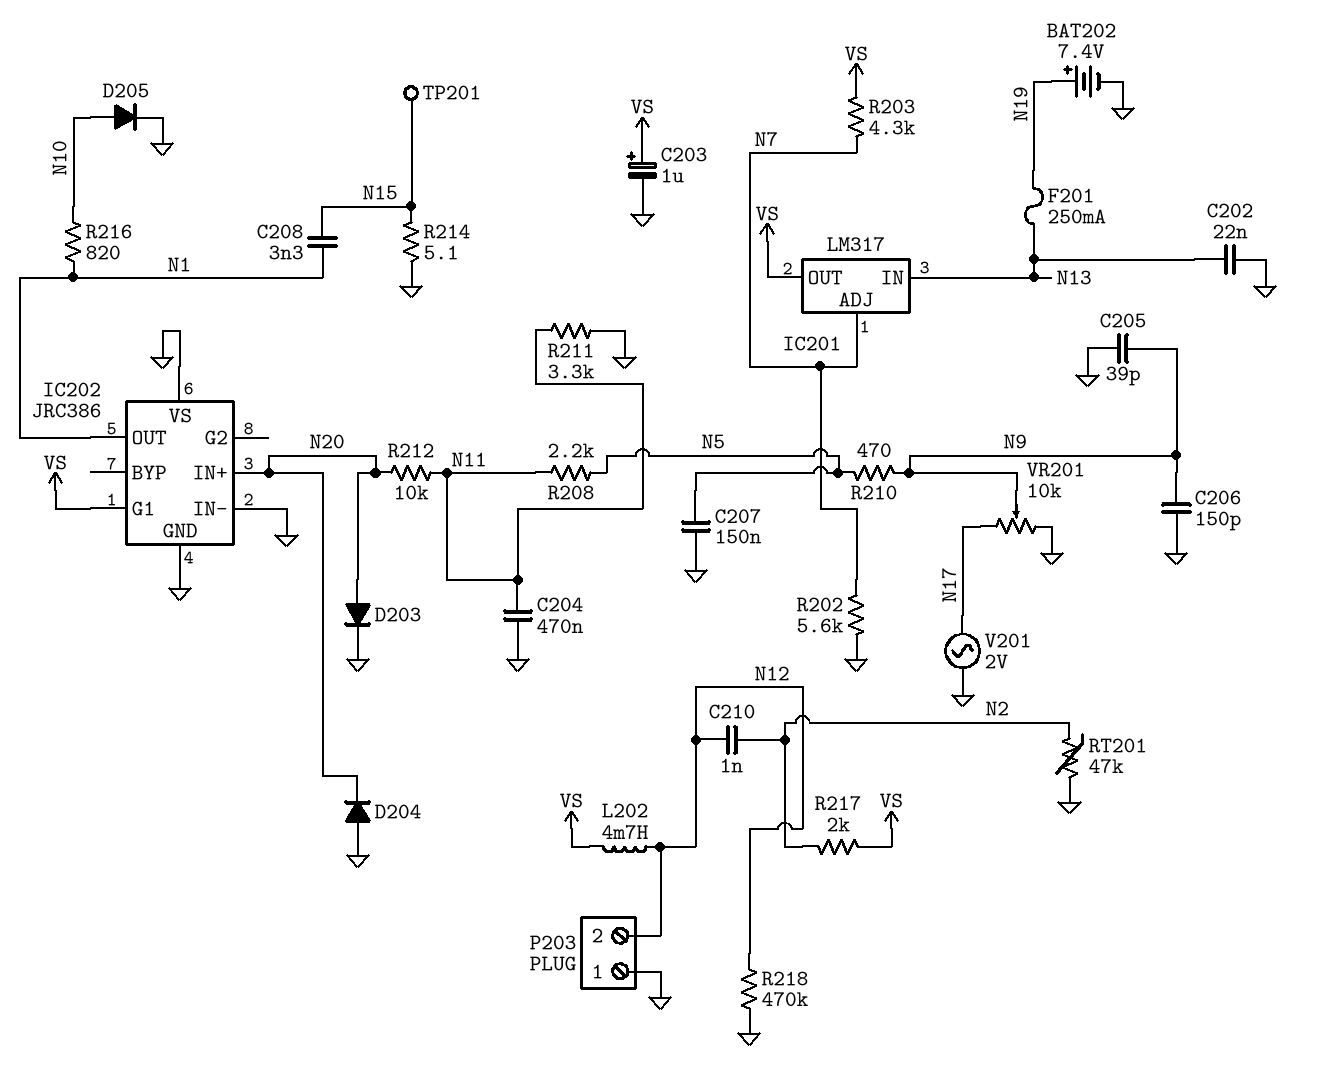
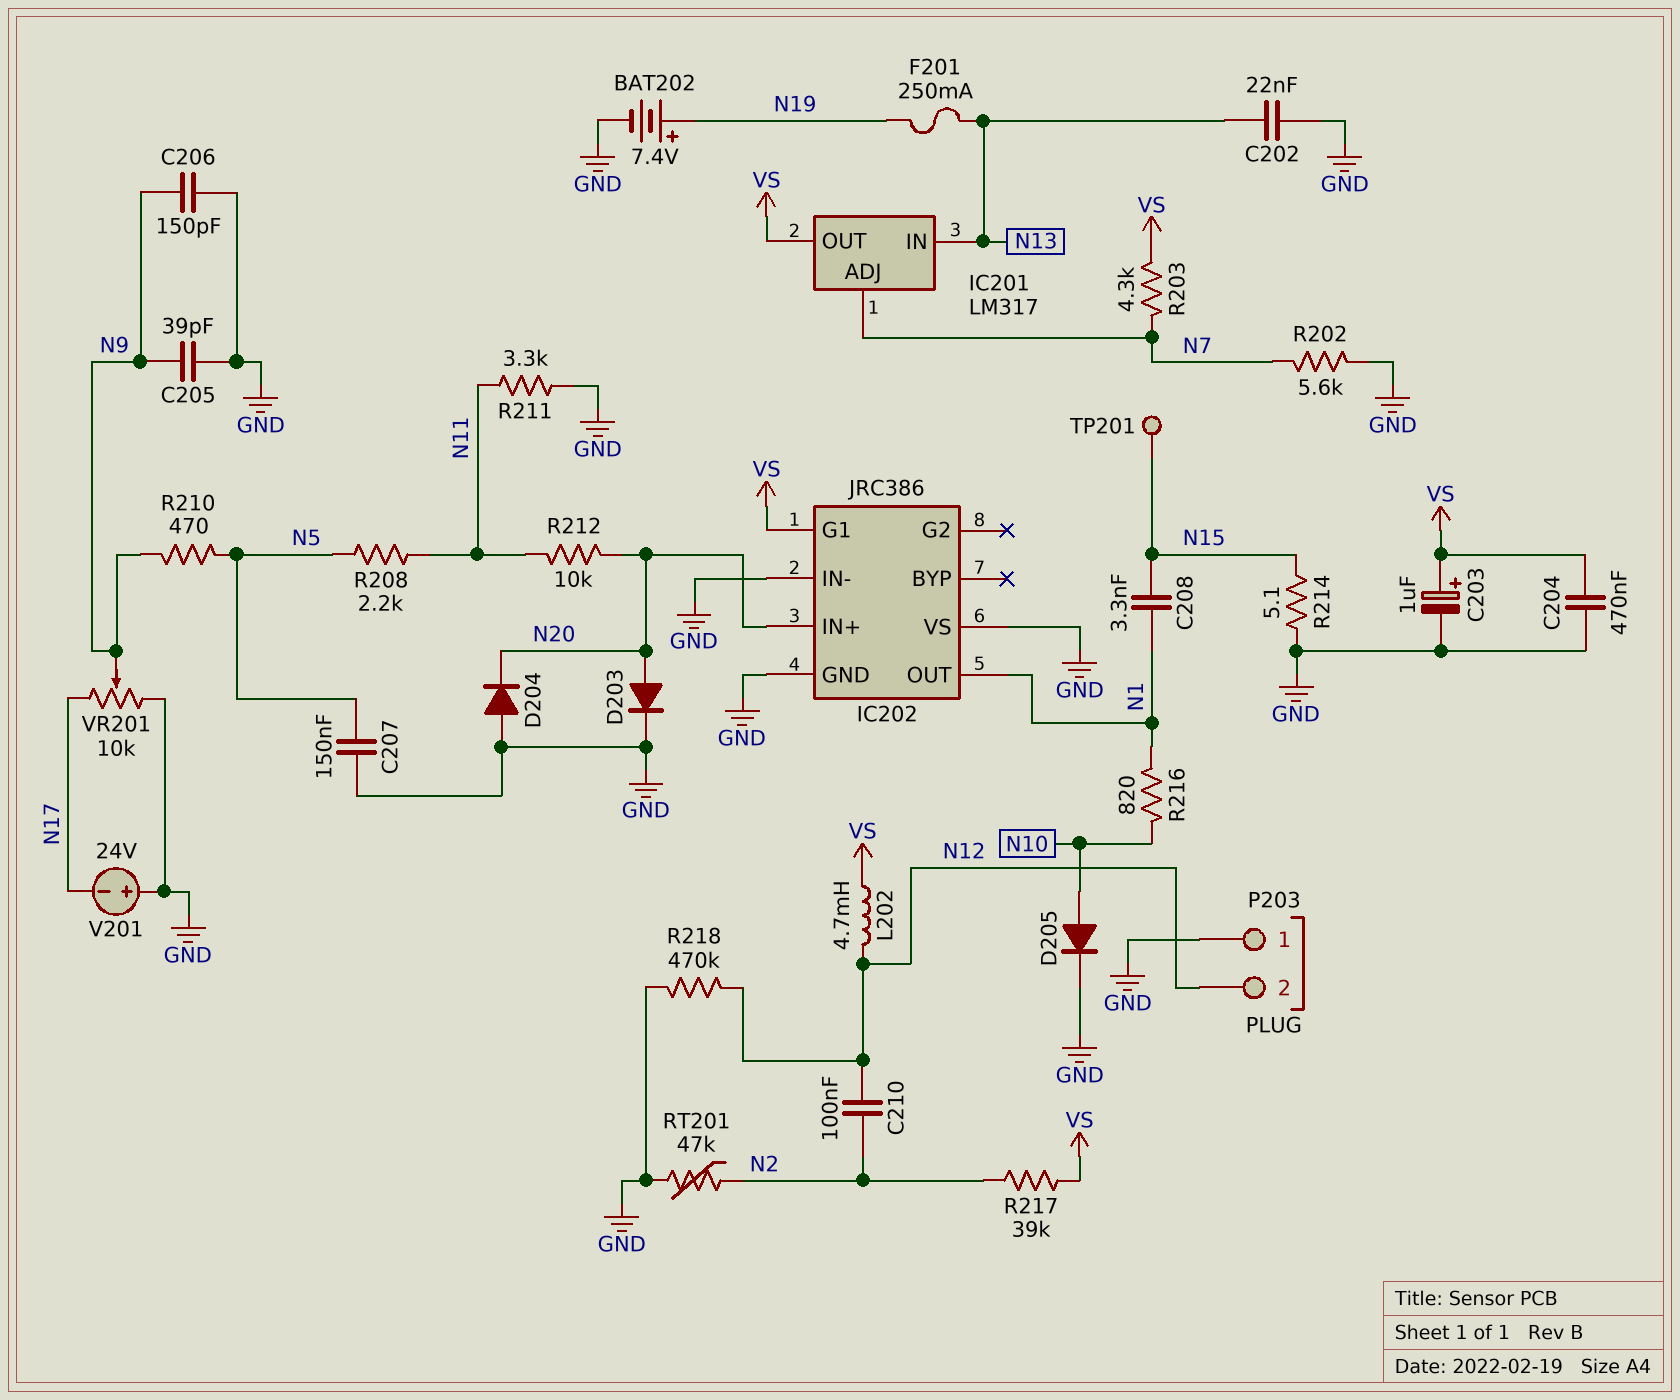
C204: 470nF (GND, N11) -> 470nF (GND, VS)
C210: 1nF (N2, N12) -> 100nF (N2, N12)
R217: 2k (N2, VS) -> 39k (N2, VS)
V201: AC 2V (GND, N17) -> 24V (plus GND, minus N17)

